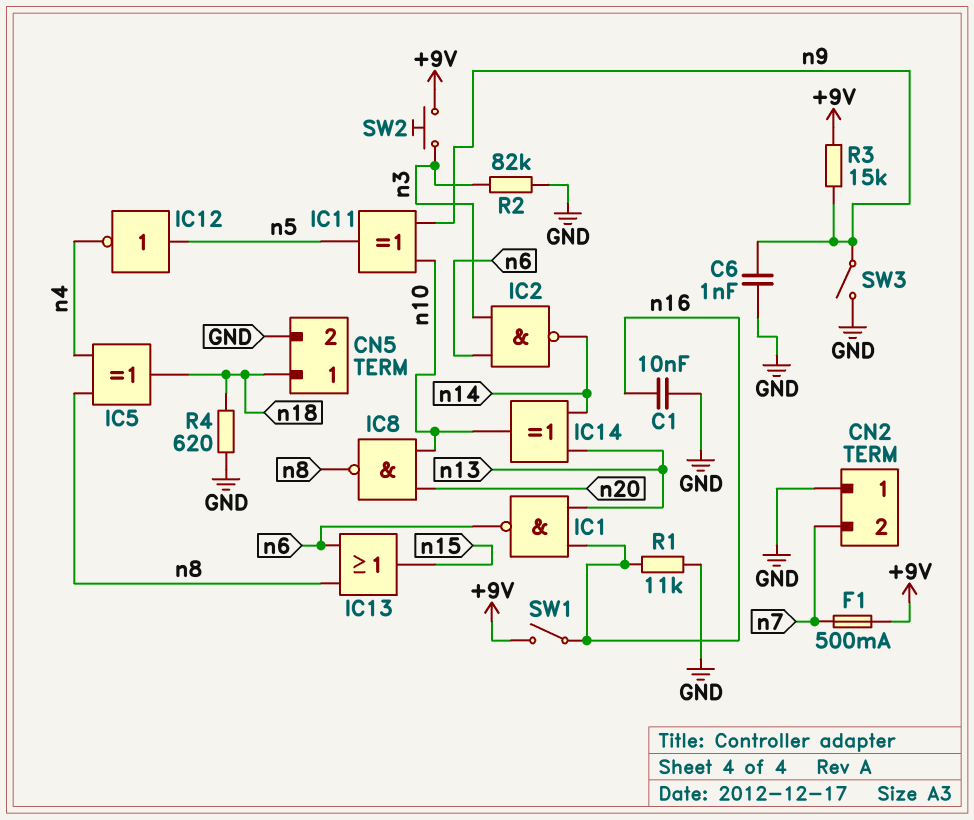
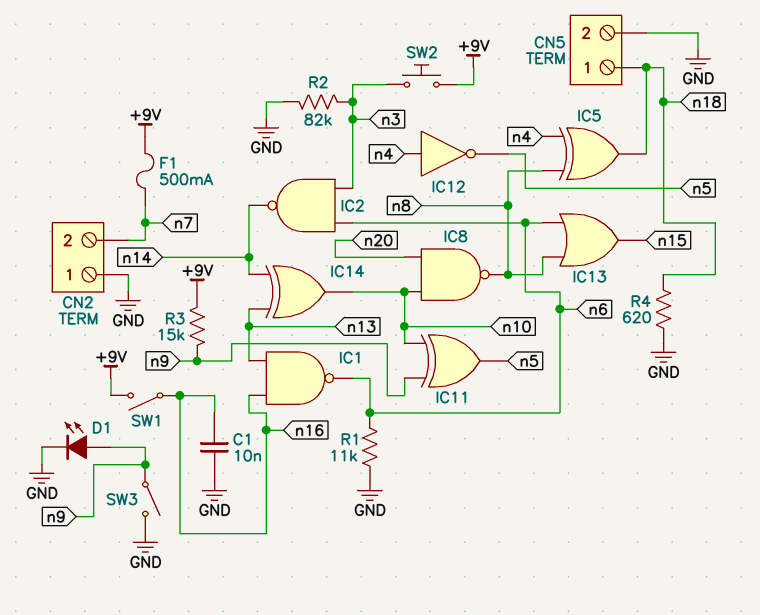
C6: 1nF (GND, n9) -> none
D1: none -> LED (A n9, K GND)
IC12: NOT (in n5, out n4) -> NOT (in n4, out n5)
R1: 11k (GND, n16) -> 11k (GND, n6)

